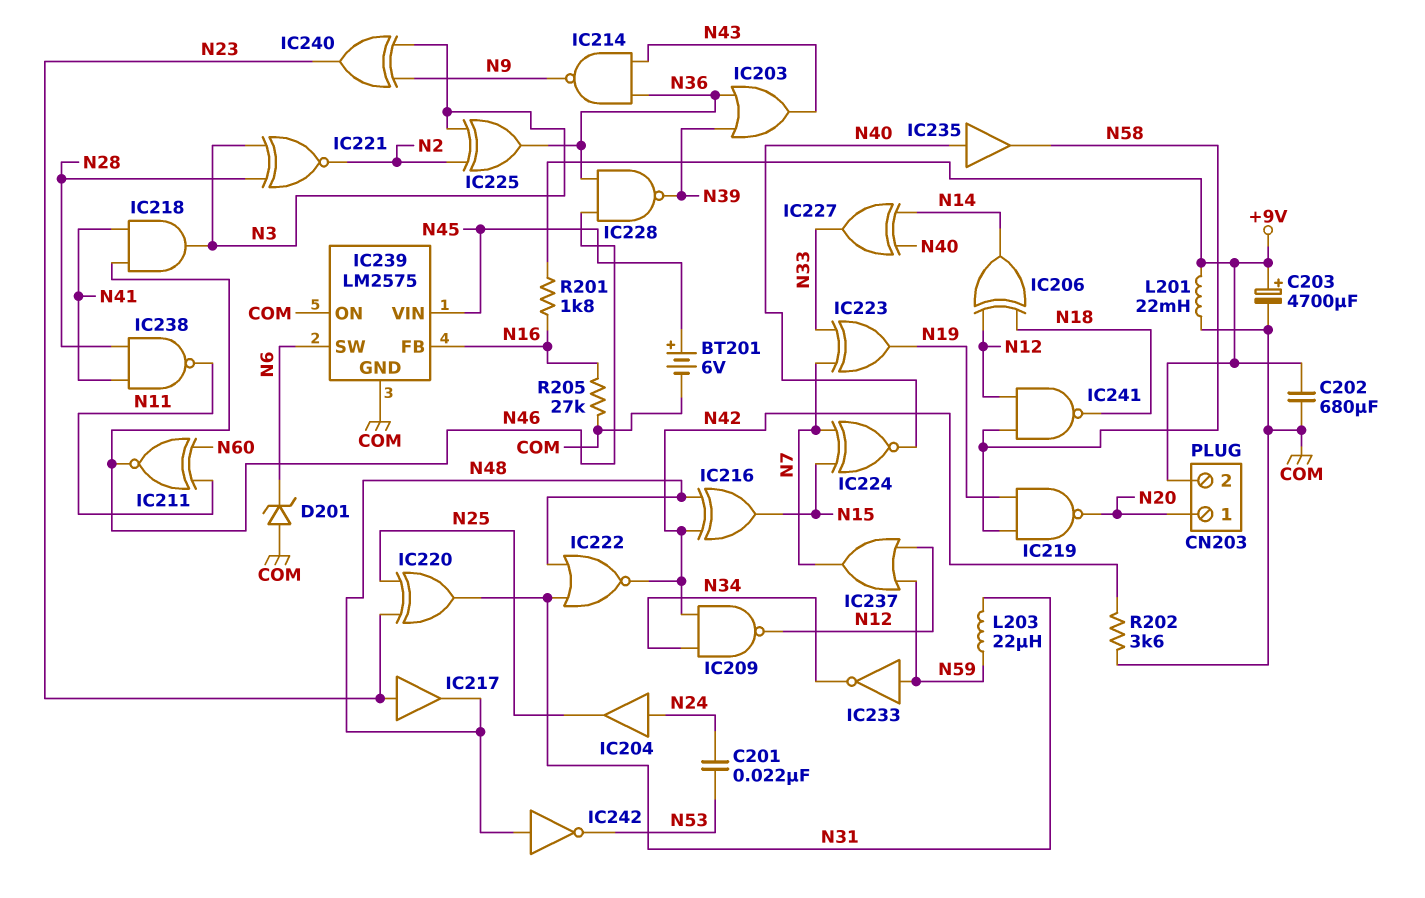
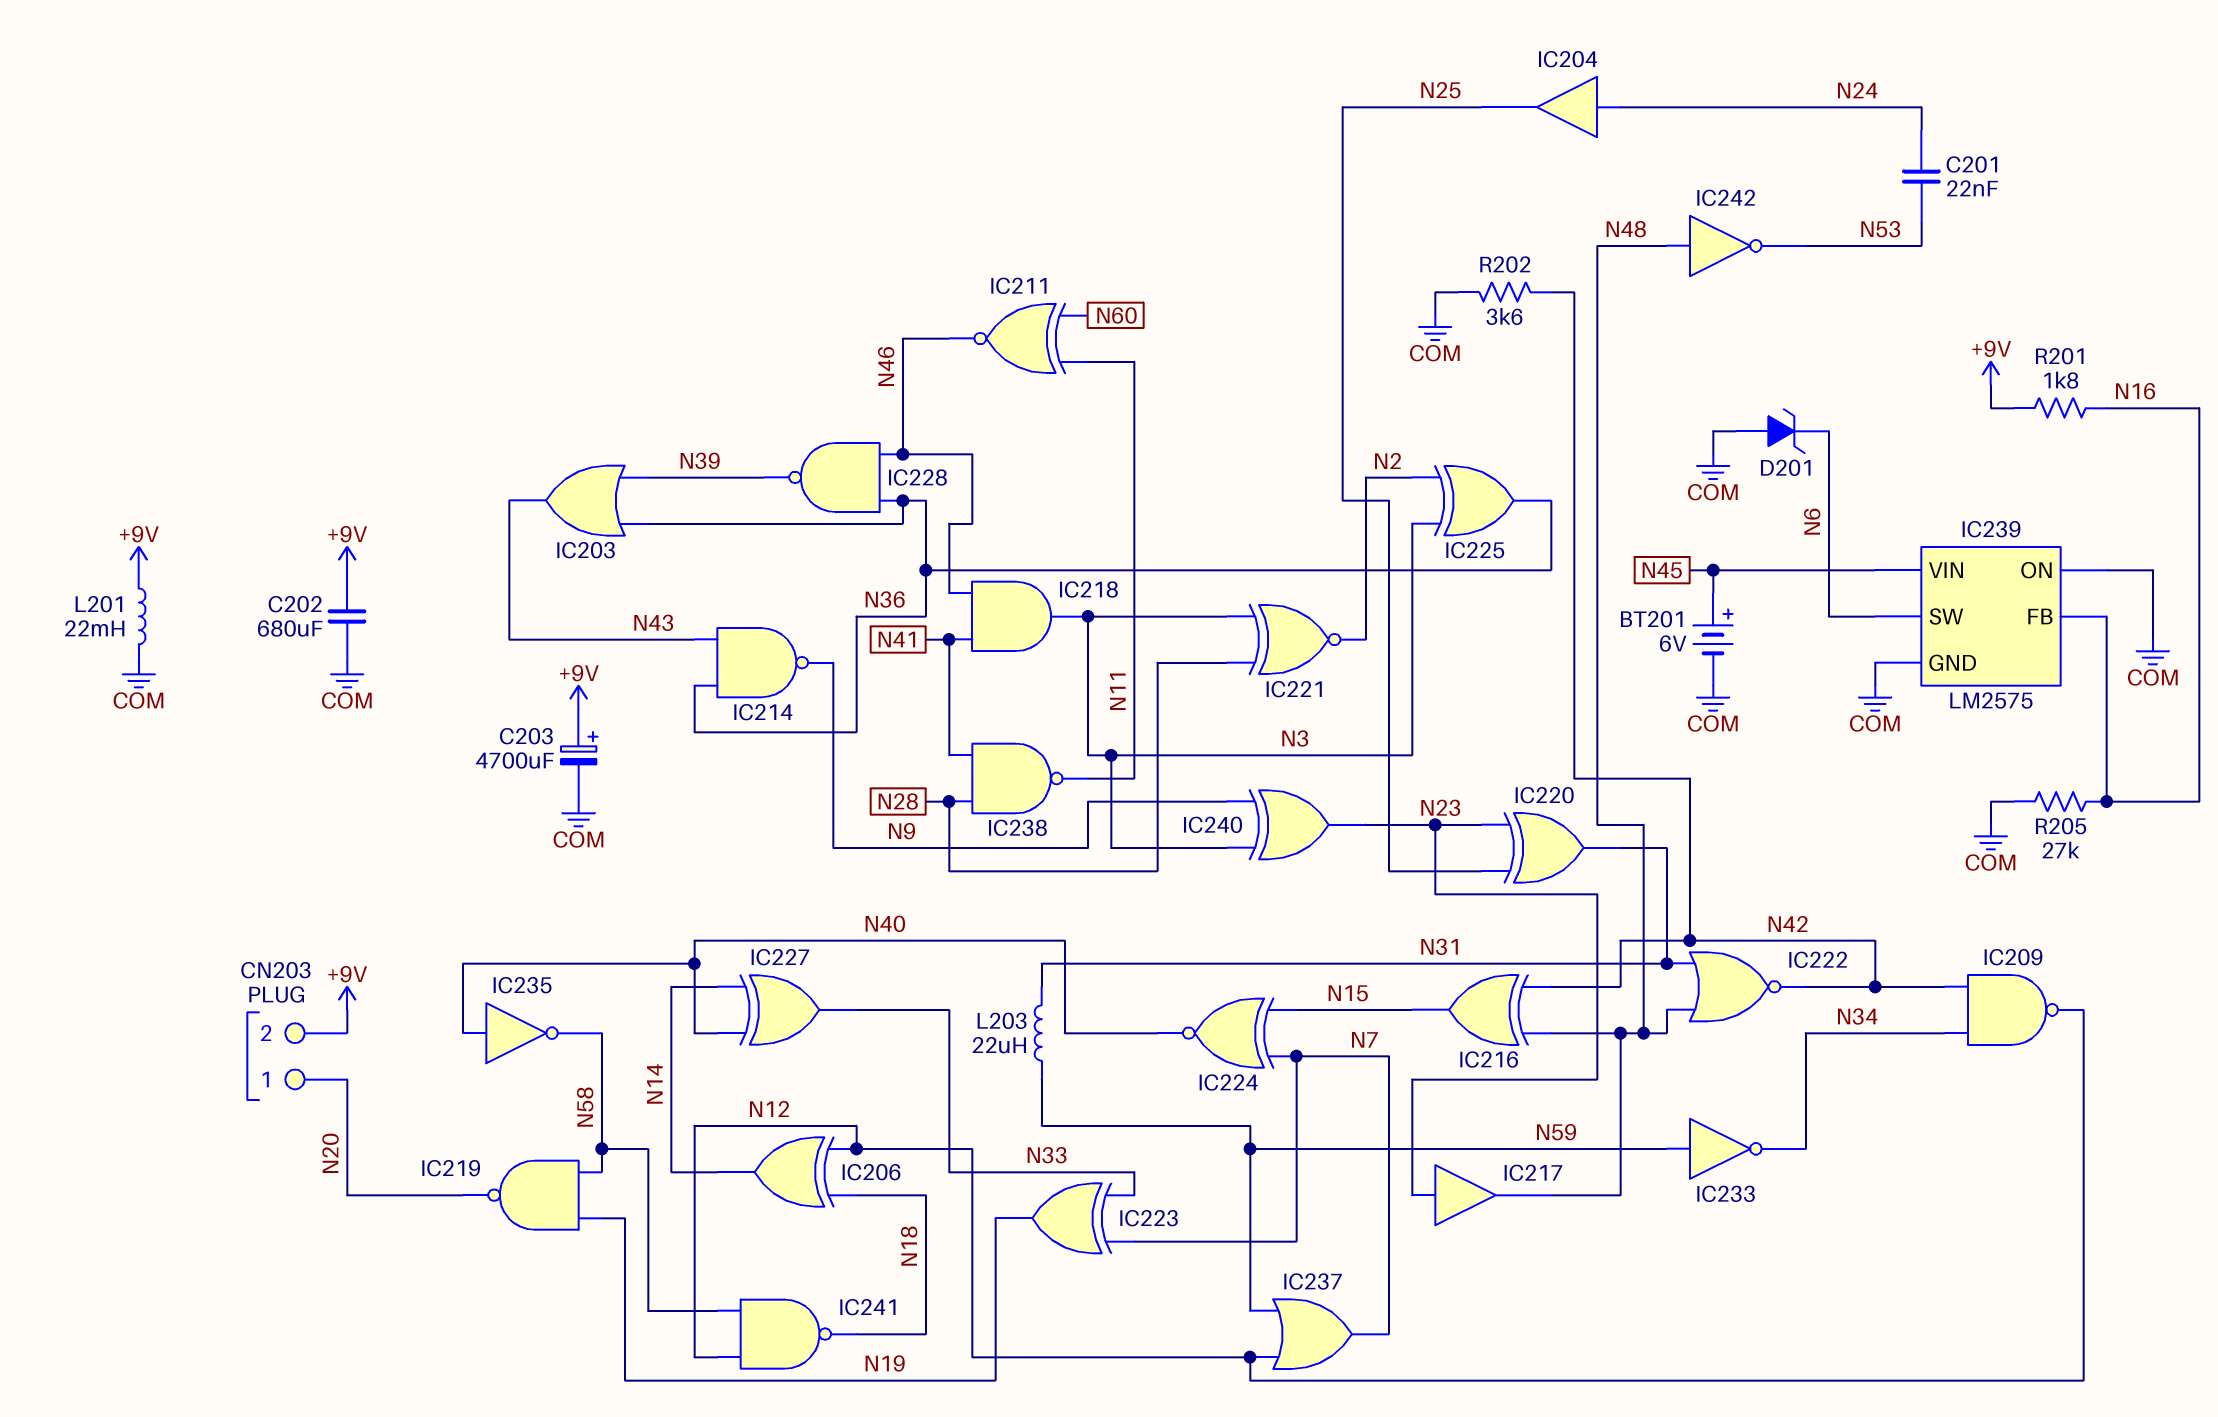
IC235: buffer (in N40, out N58) -> NOT (in N40, out N58)

